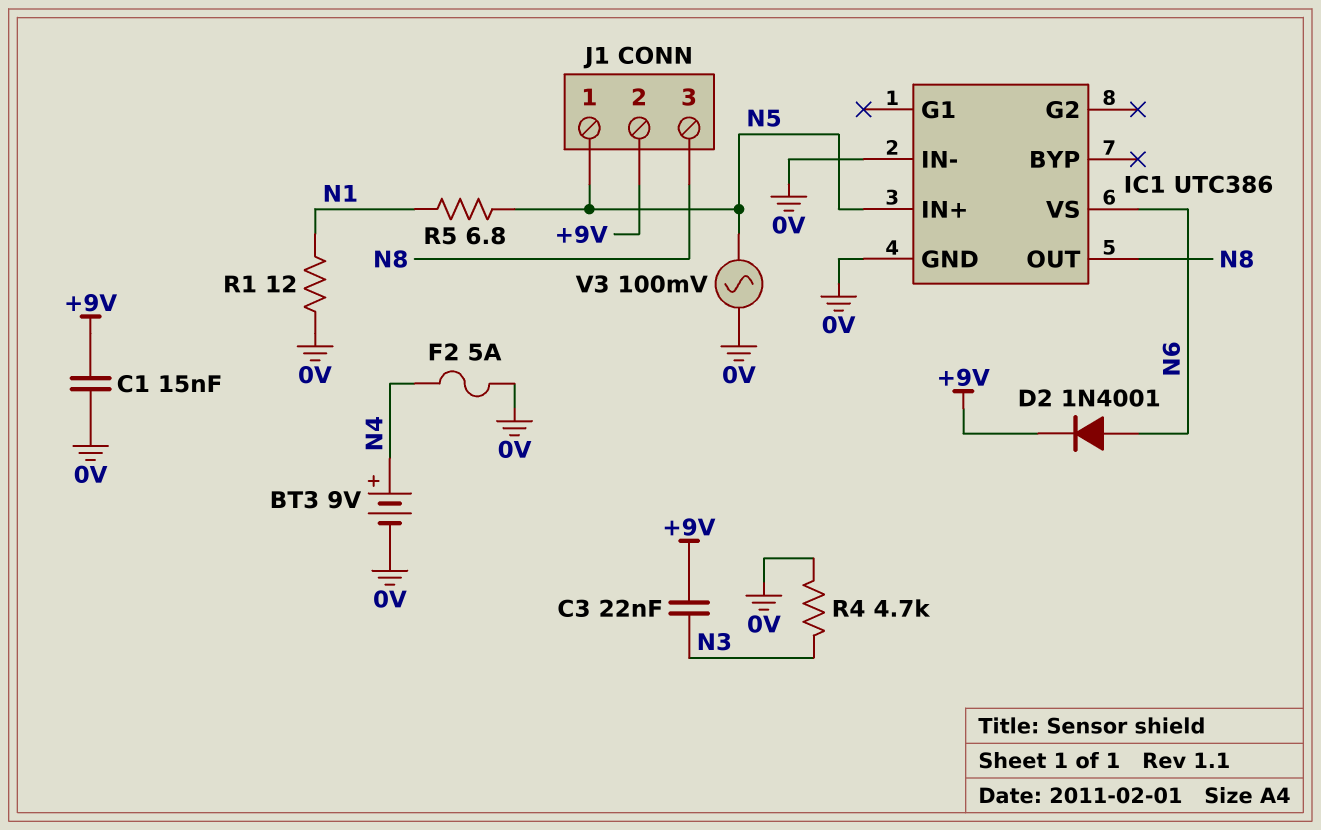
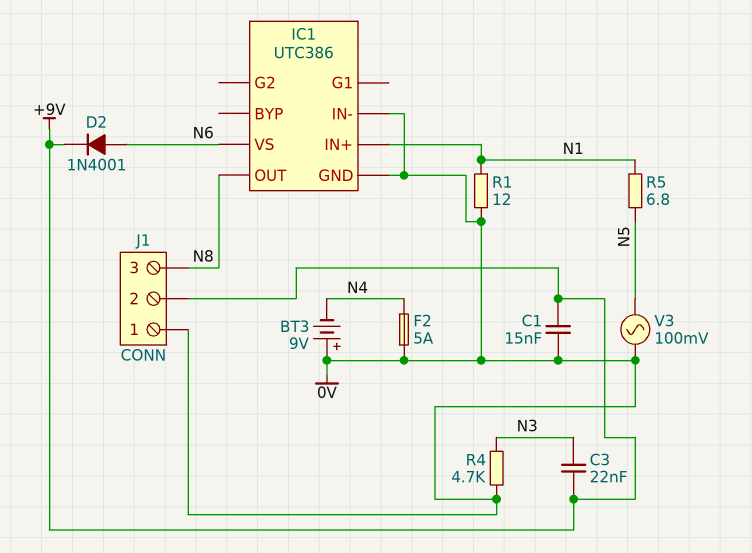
BT3: 9V (plus N4, minus 0V) -> 9V (plus 0V, minus N4)
IC1 pin IN+: N5 -> N1
J1 pin 1: N5 -> 0V

